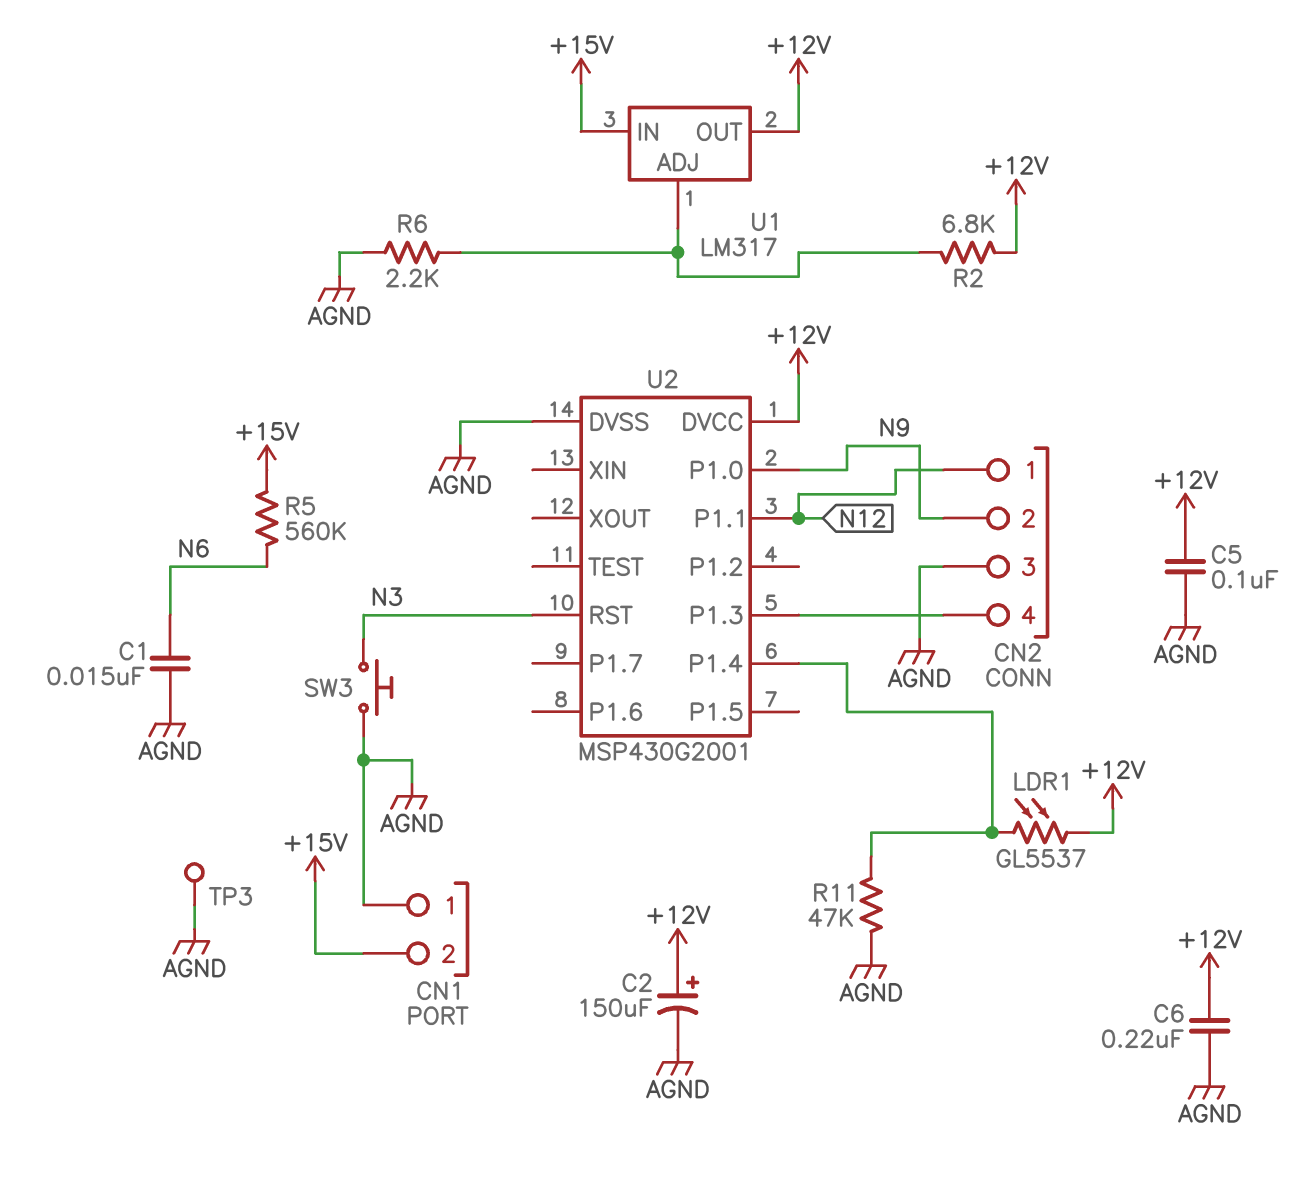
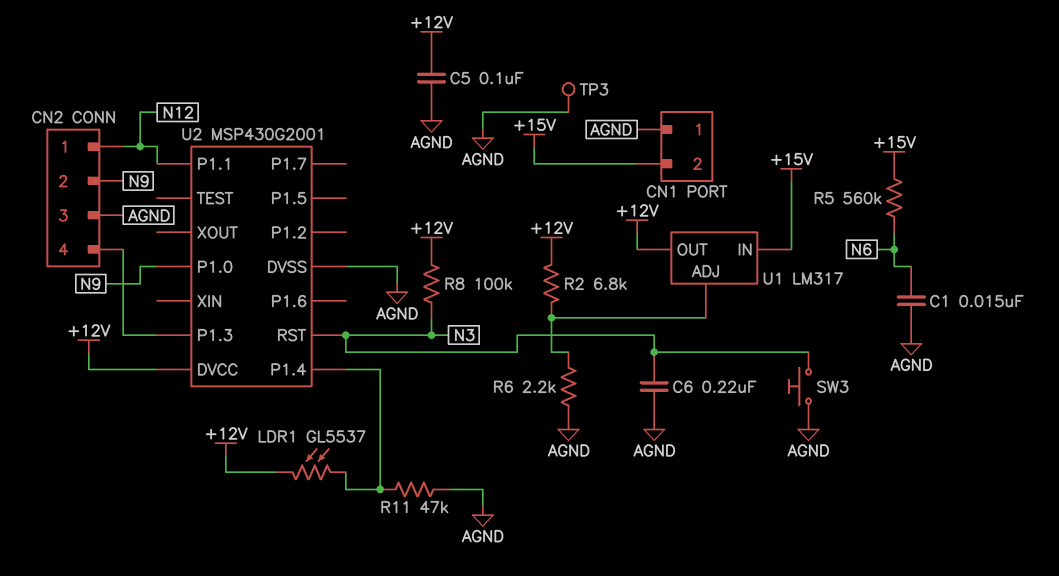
C2: 150uF (plus +12V, minus AGND) -> none
C6: 220nF (+12V, AGND) -> 220nF (AGND, N3)
R8: none -> 100k (+12V, N3)

